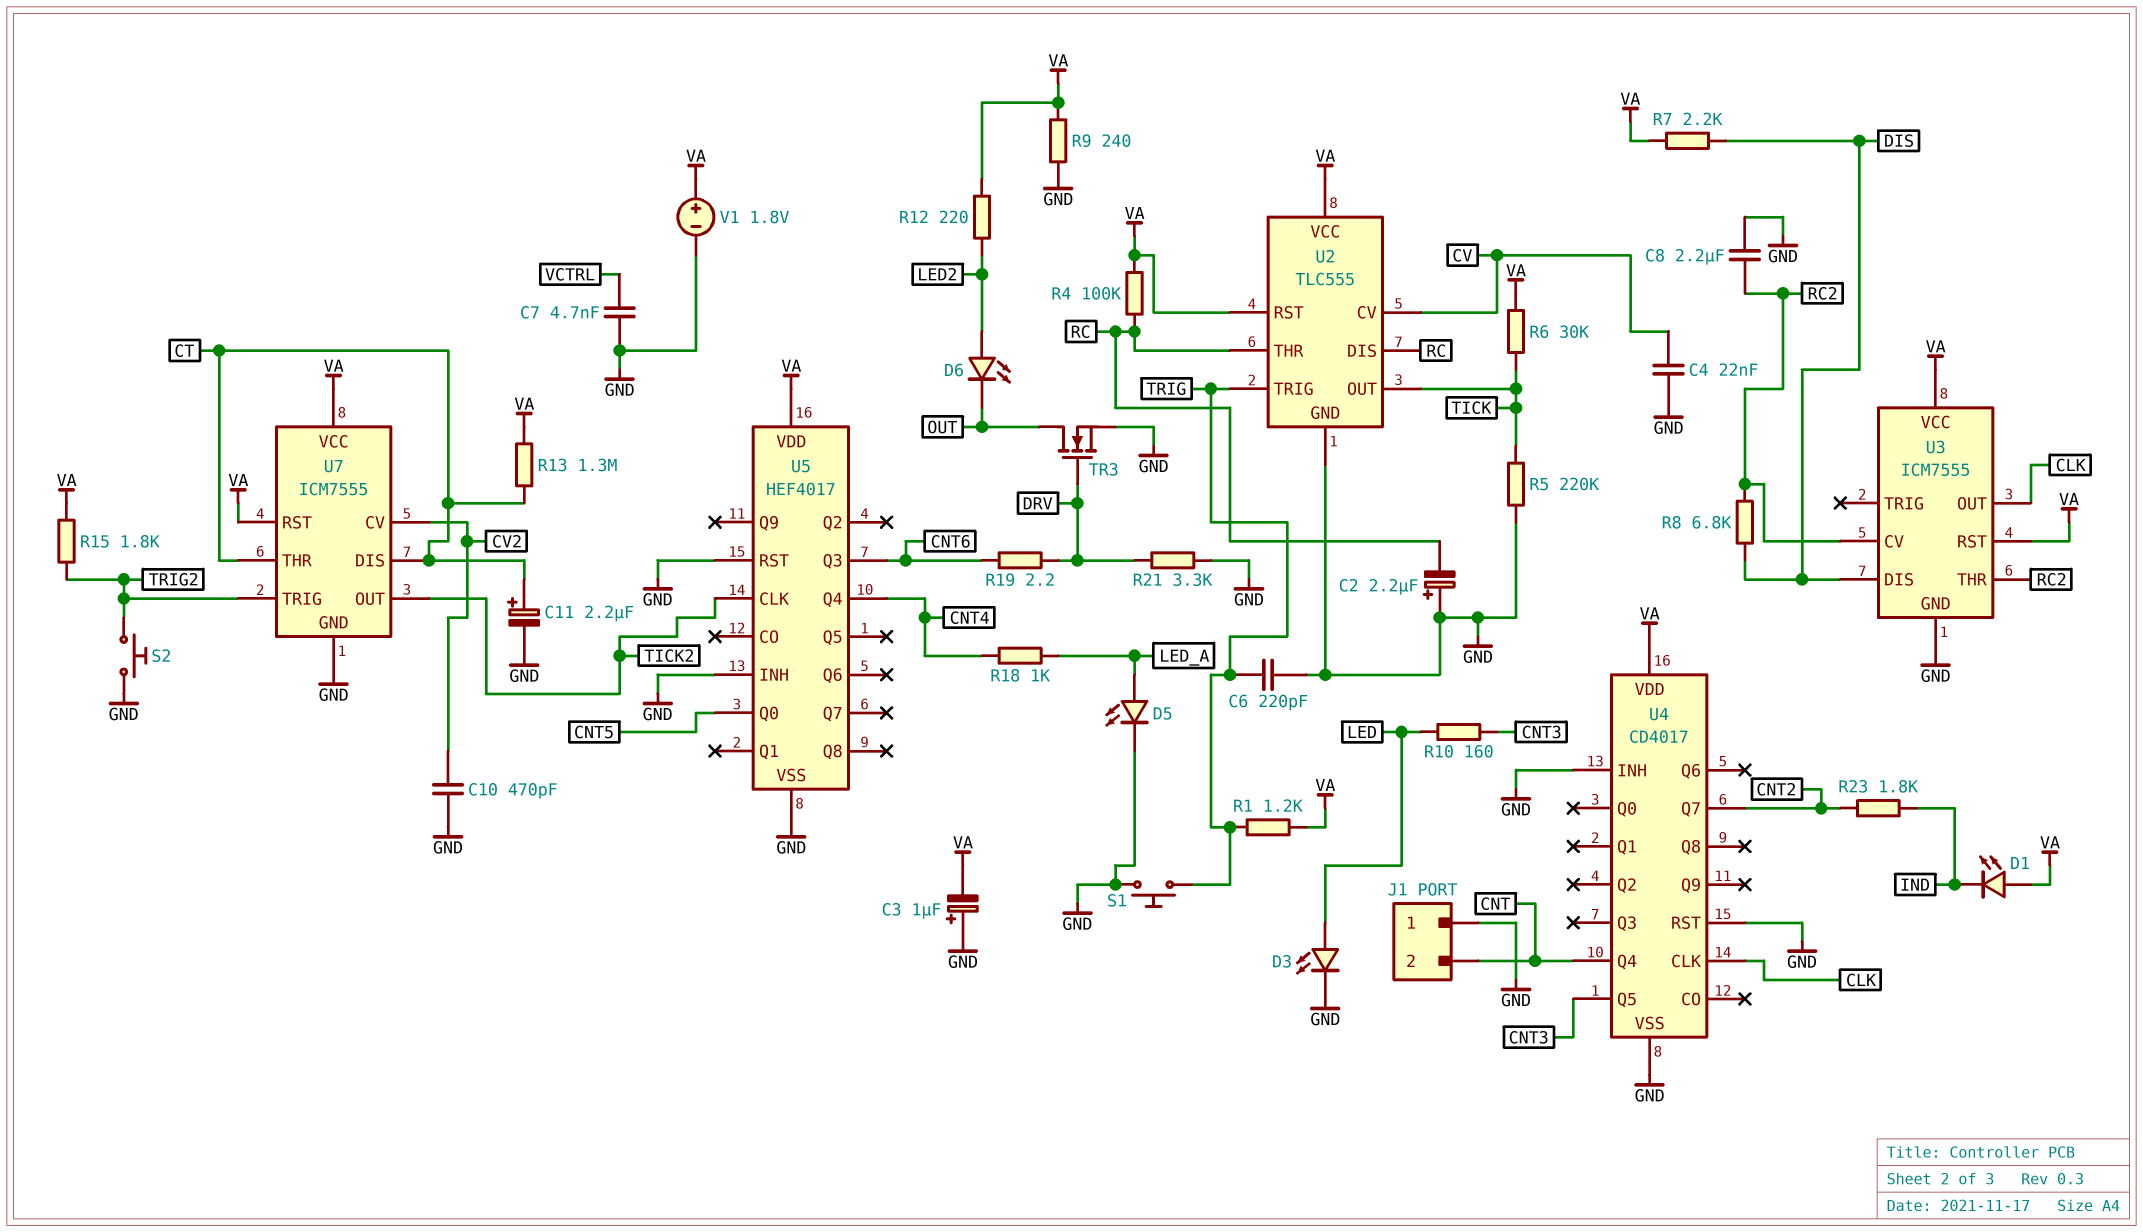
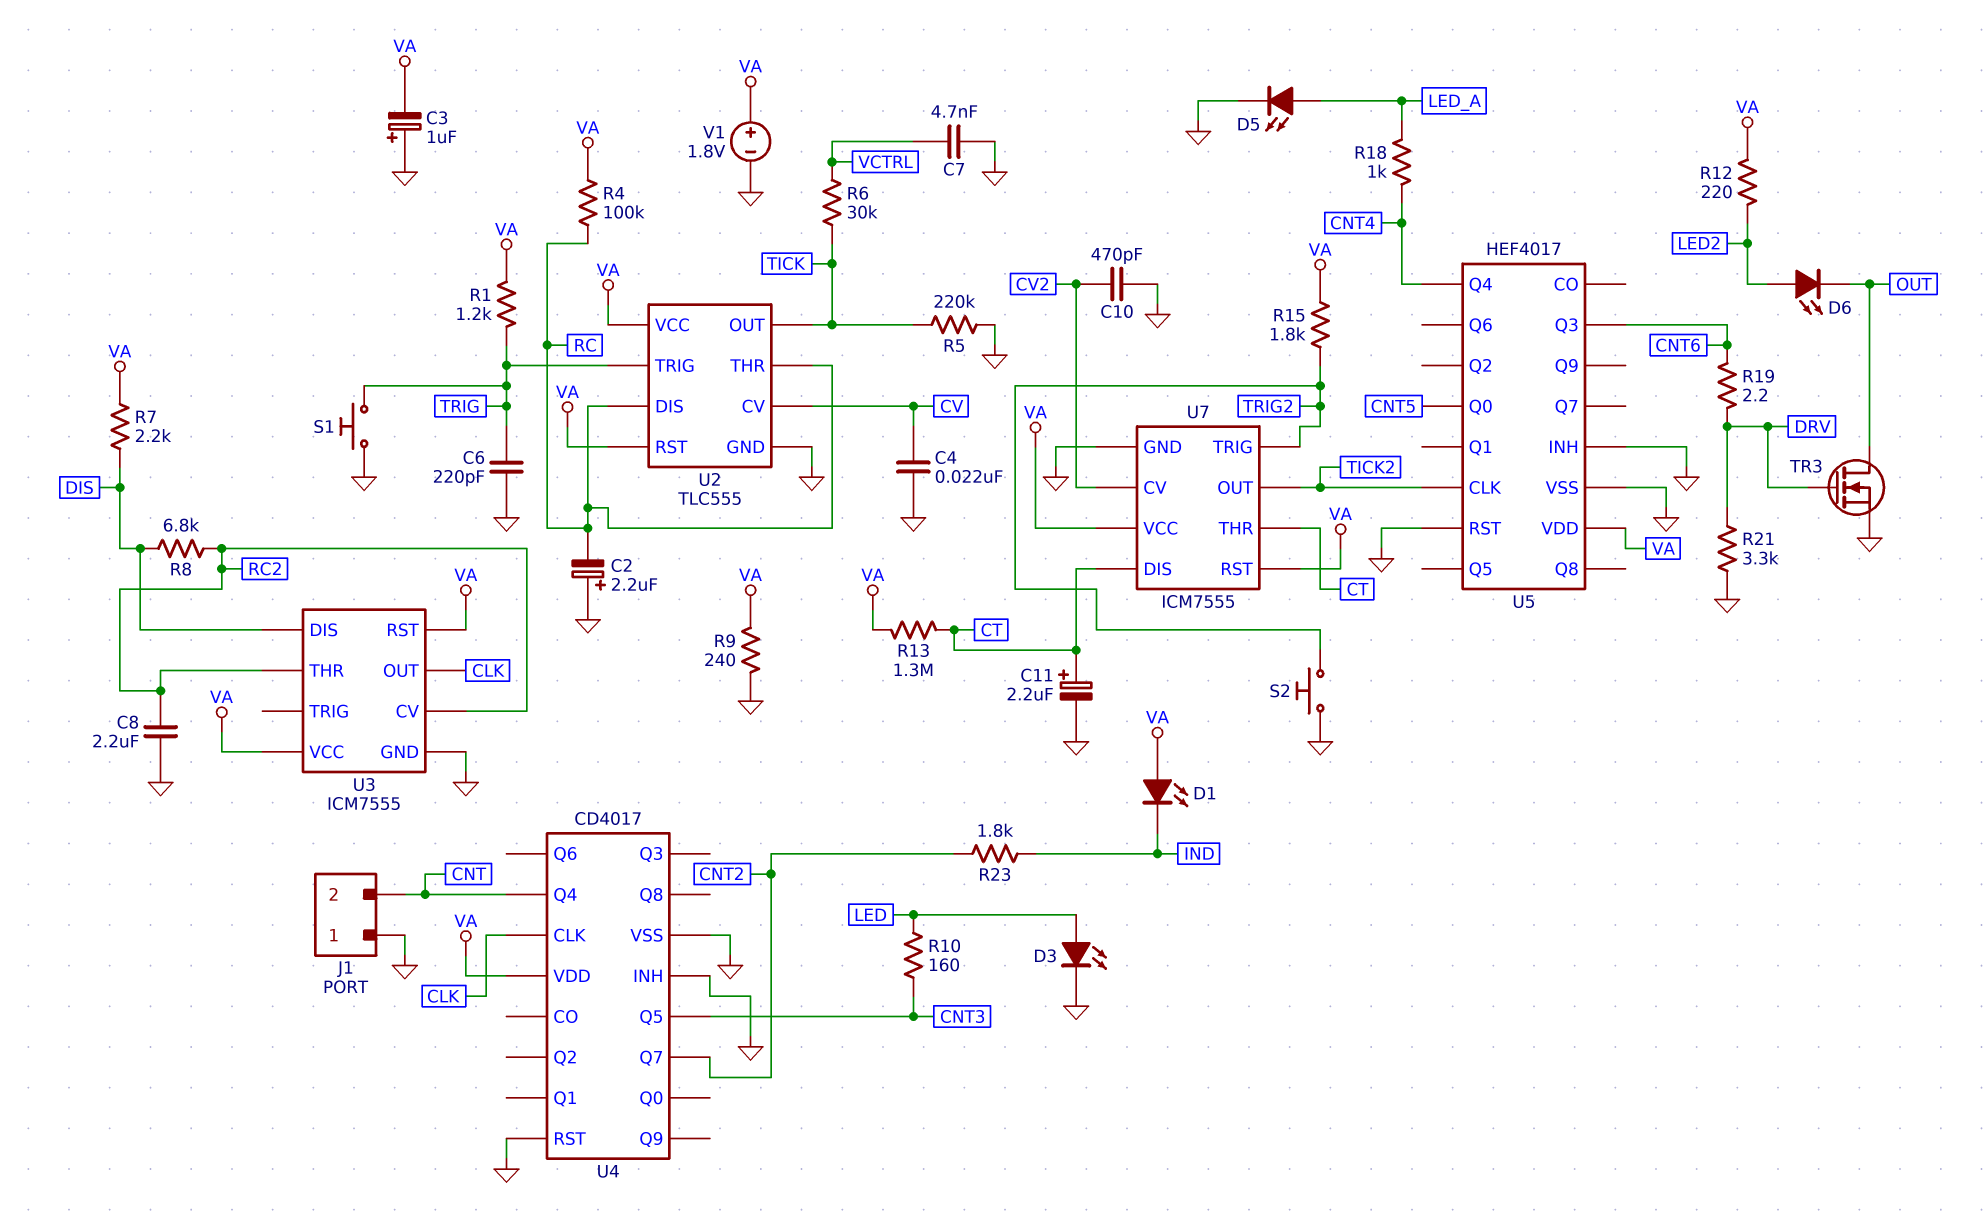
R6: 30k (TICK, VA) -> 30k (TICK, VCTRL)

